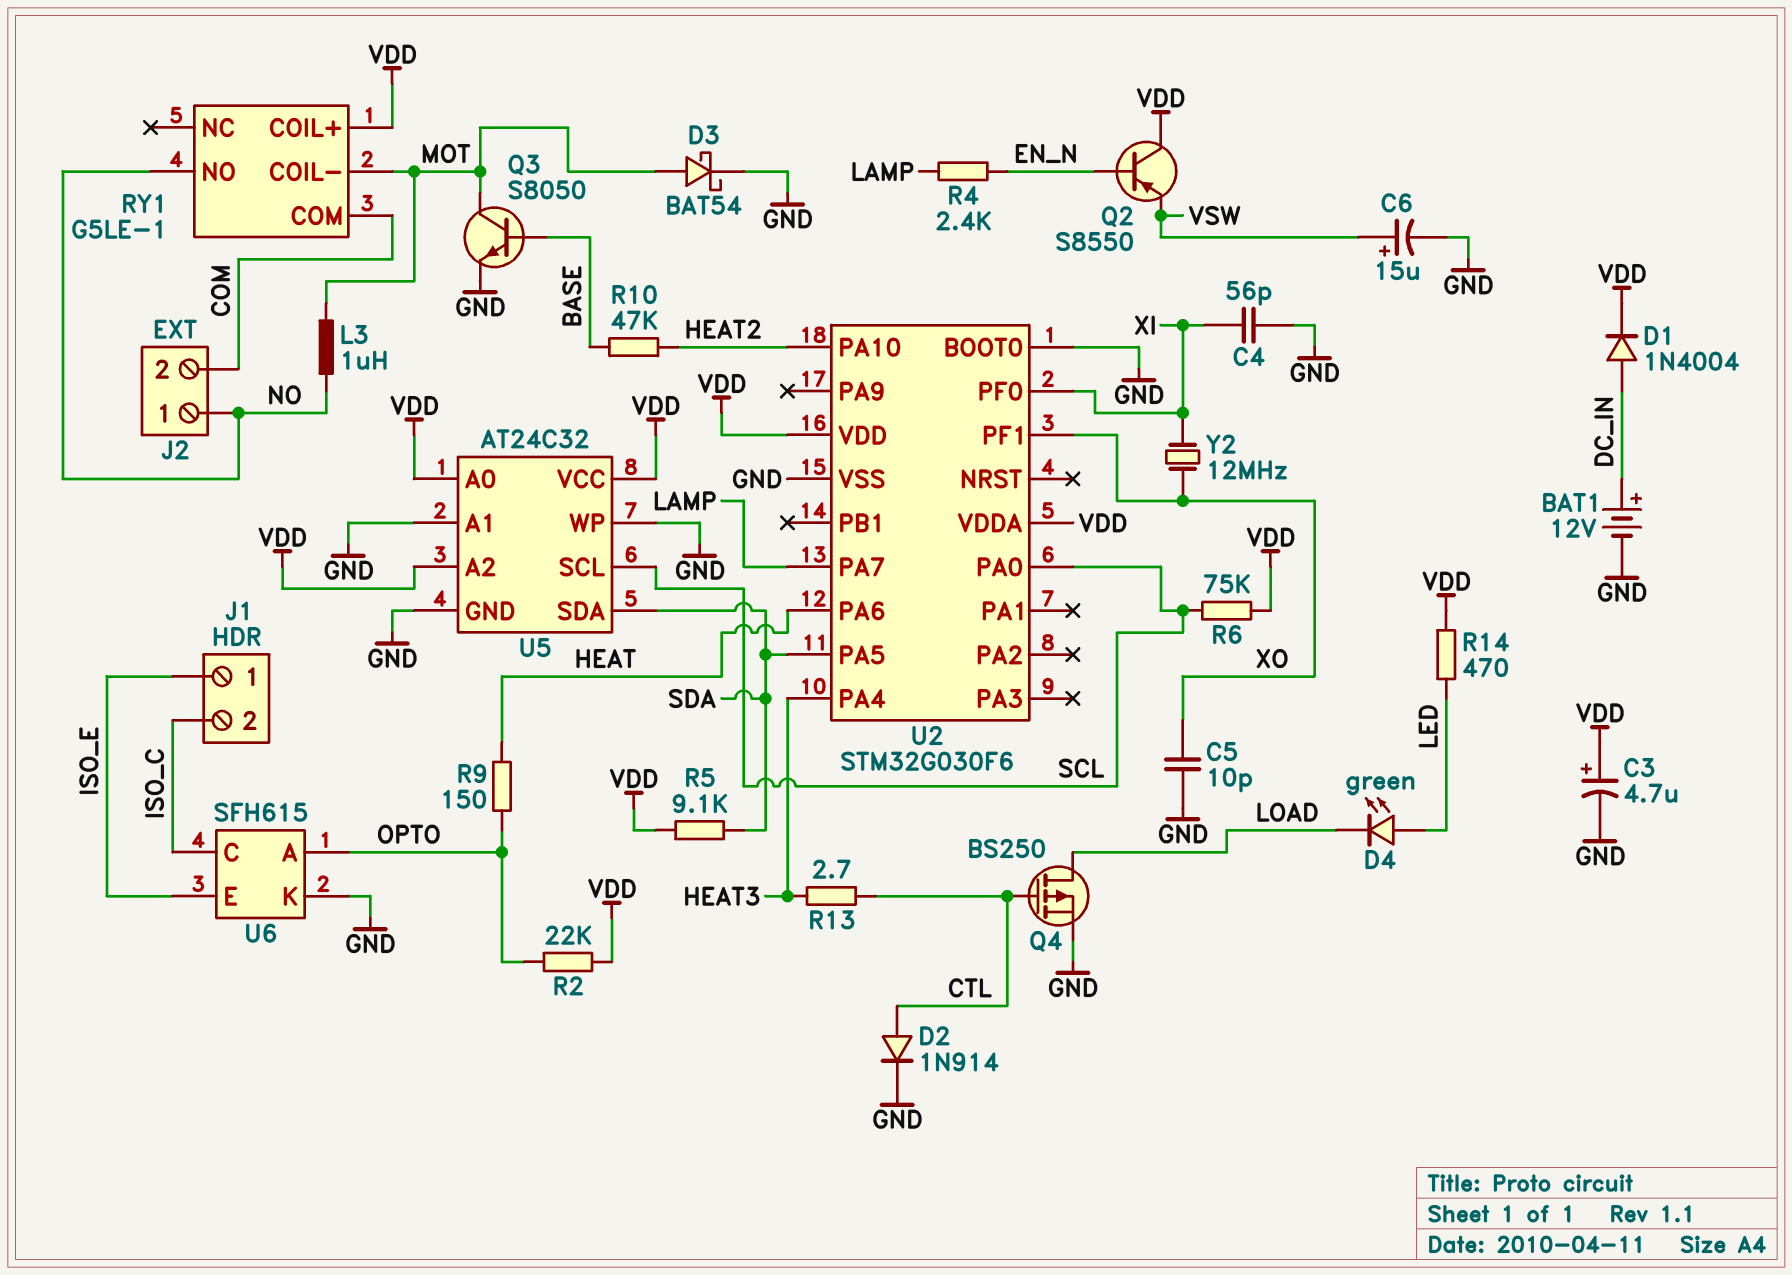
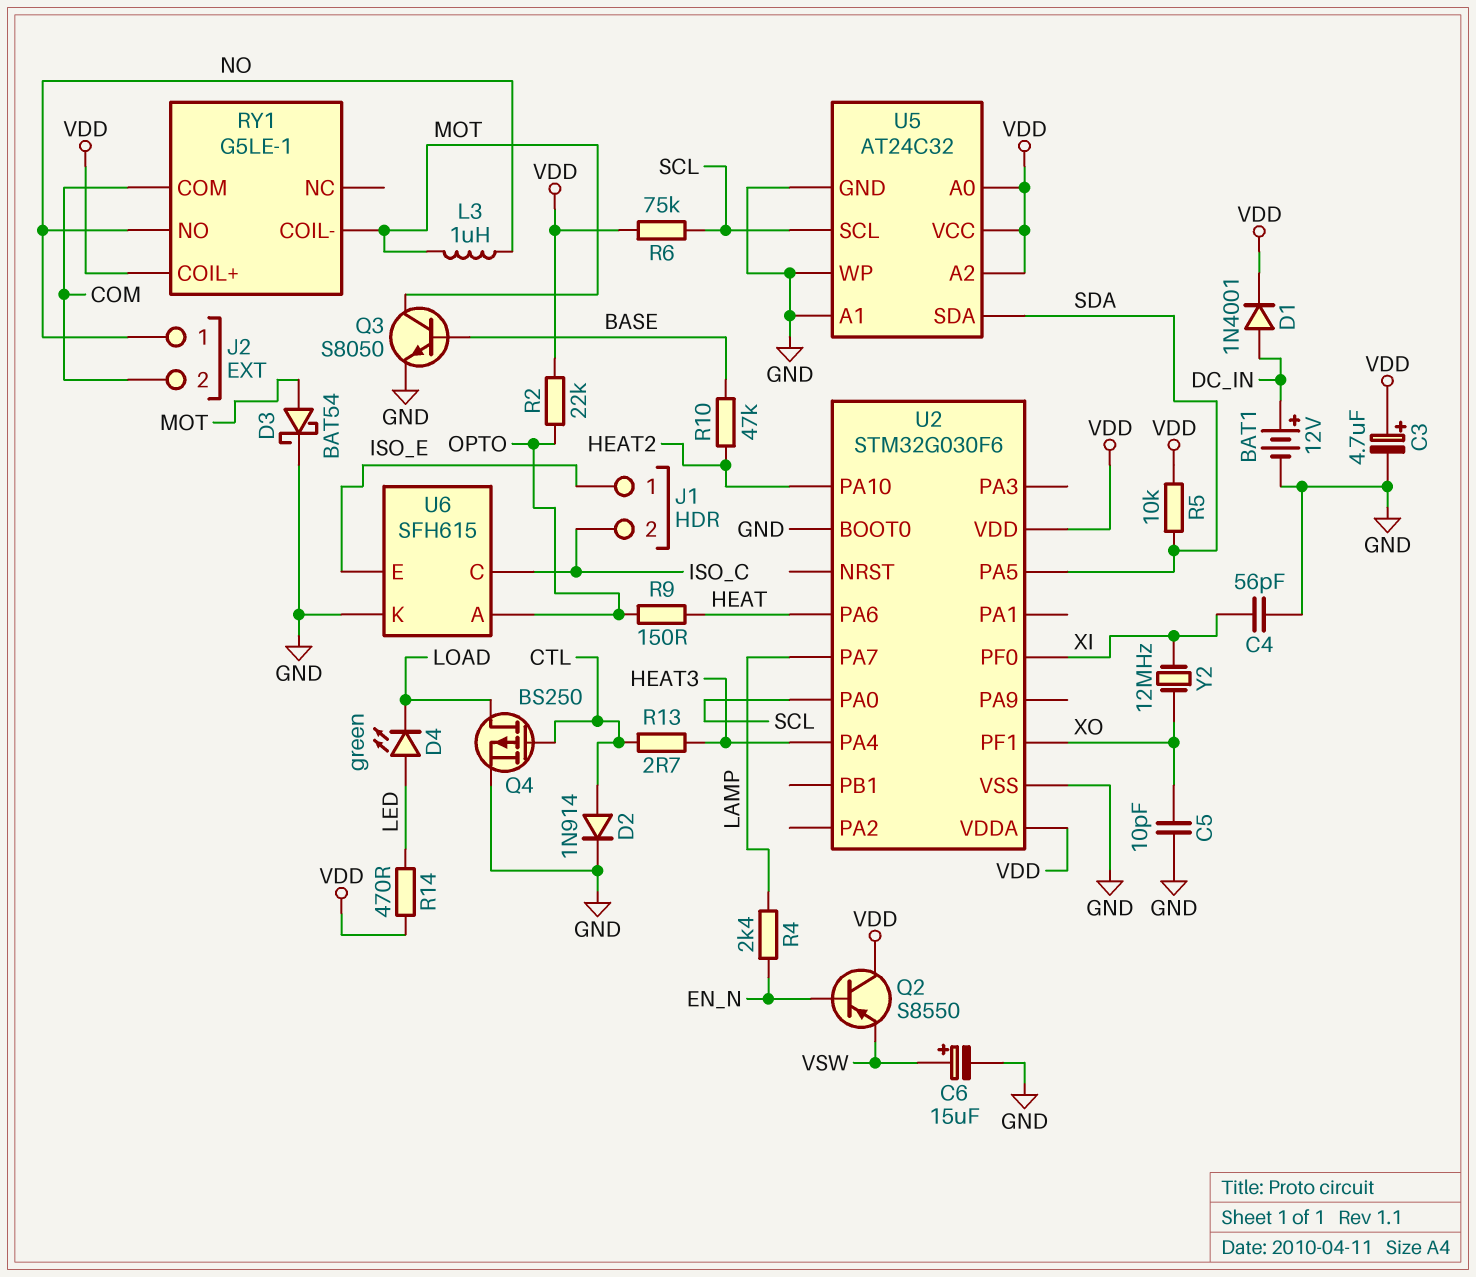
D1: diode 1N4004 (A DC_IN, K VDD) -> diode 1N4001 (A DC_IN, K VDD)
R5: 9.1k (SDA, VDD) -> 10k (SDA, VDD)

